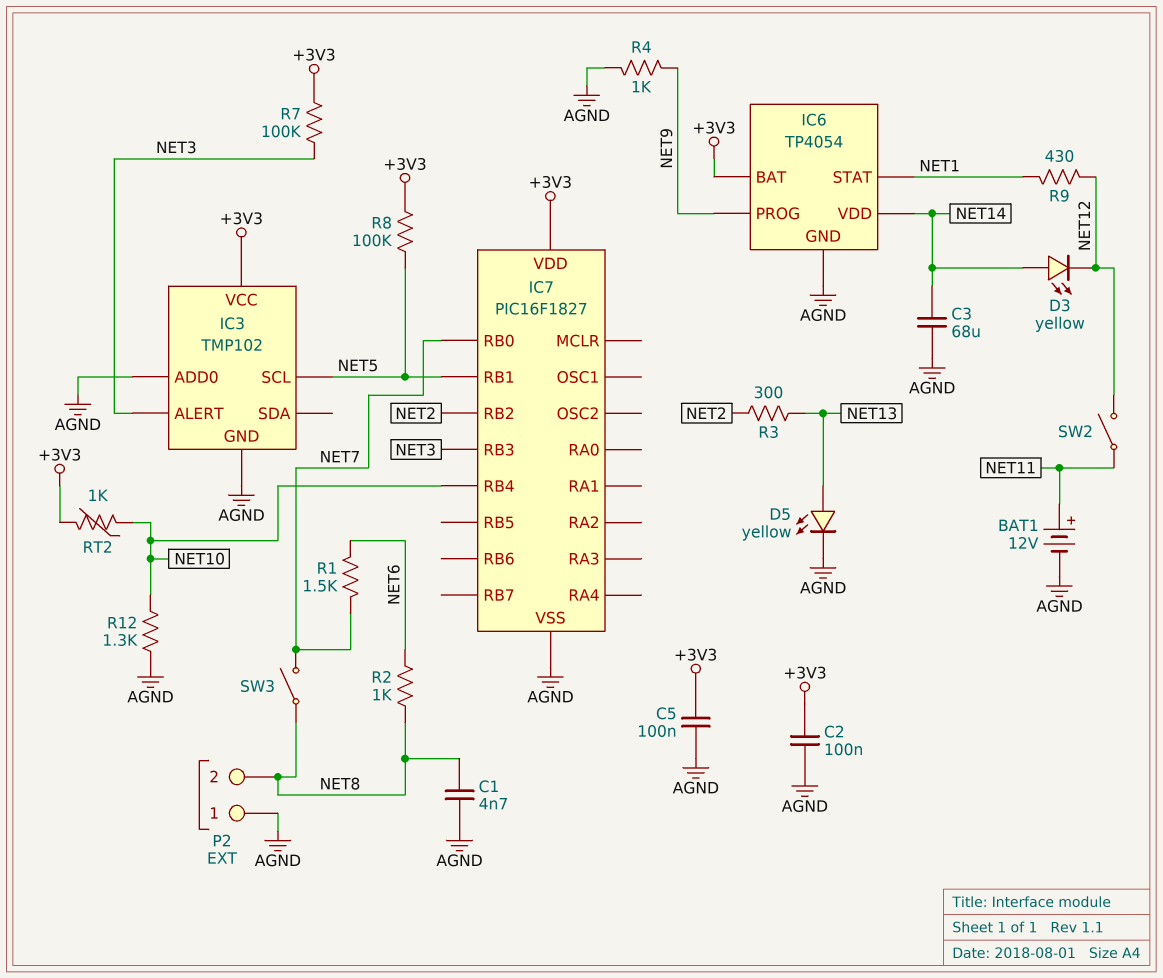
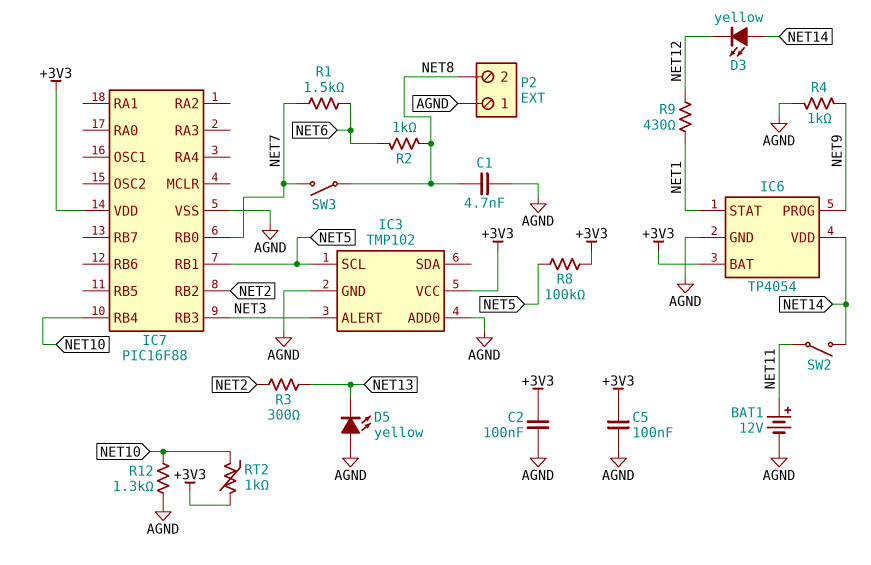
C3: 68uF (AGND, NET14) -> none
D5: LED yellow (A NET13, K AGND) -> LED yellow (A AGND, K NET13)
IC7: PIC16F1827 -> PIC16F88
R7: 100k (+3V3, NET3) -> none
SW2: switch (NET11, NET12) -> switch (NET11, NET14)

